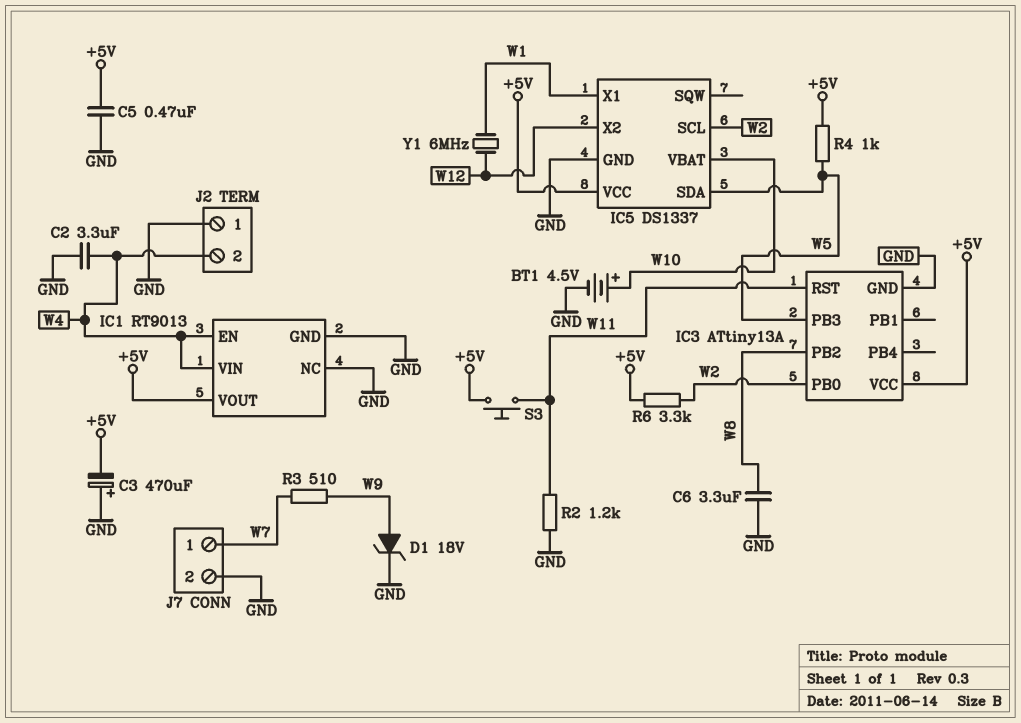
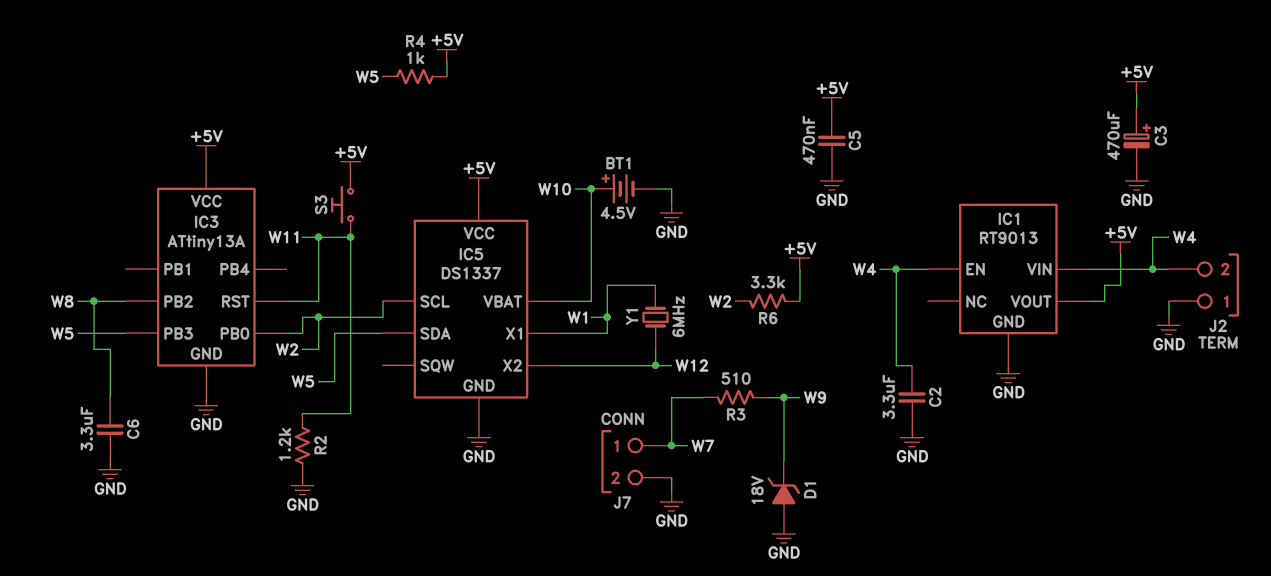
C3: 470uF (plus GND, minus +5V) -> 470uF (plus +5V, minus GND)
D1: zener 18V (A W9, K GND) -> zener 18V (A GND, K W9)
IC1 pin NC: GND -> none

